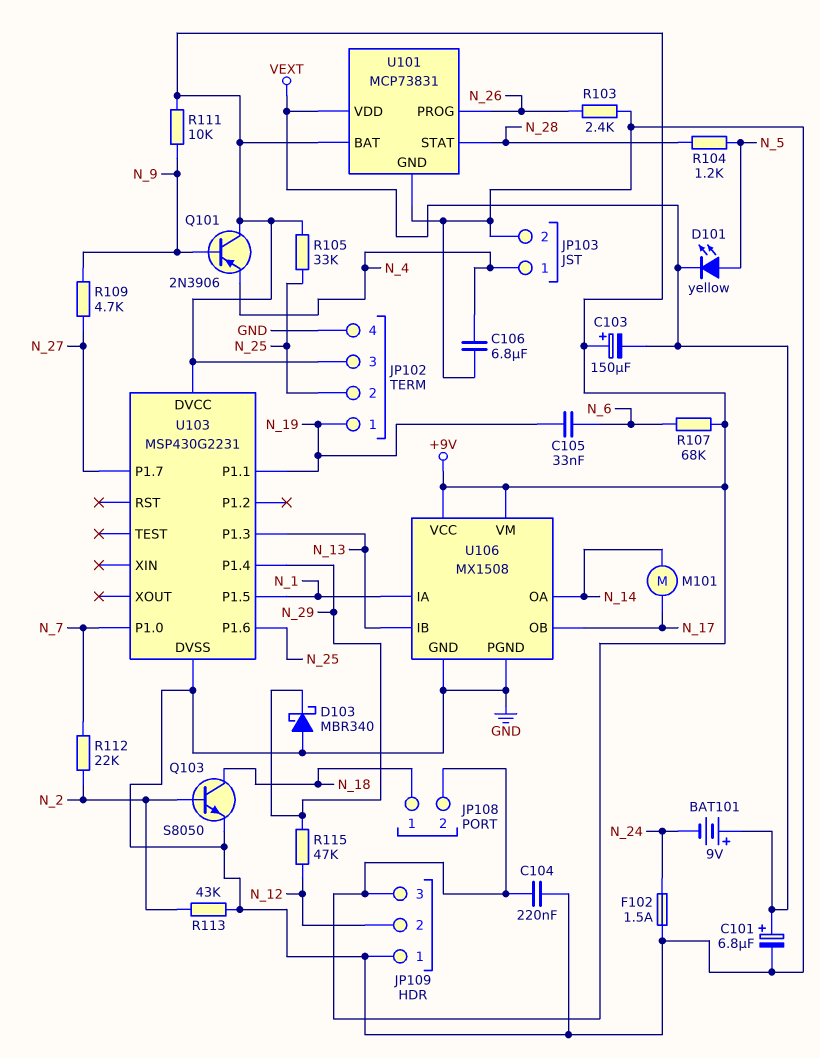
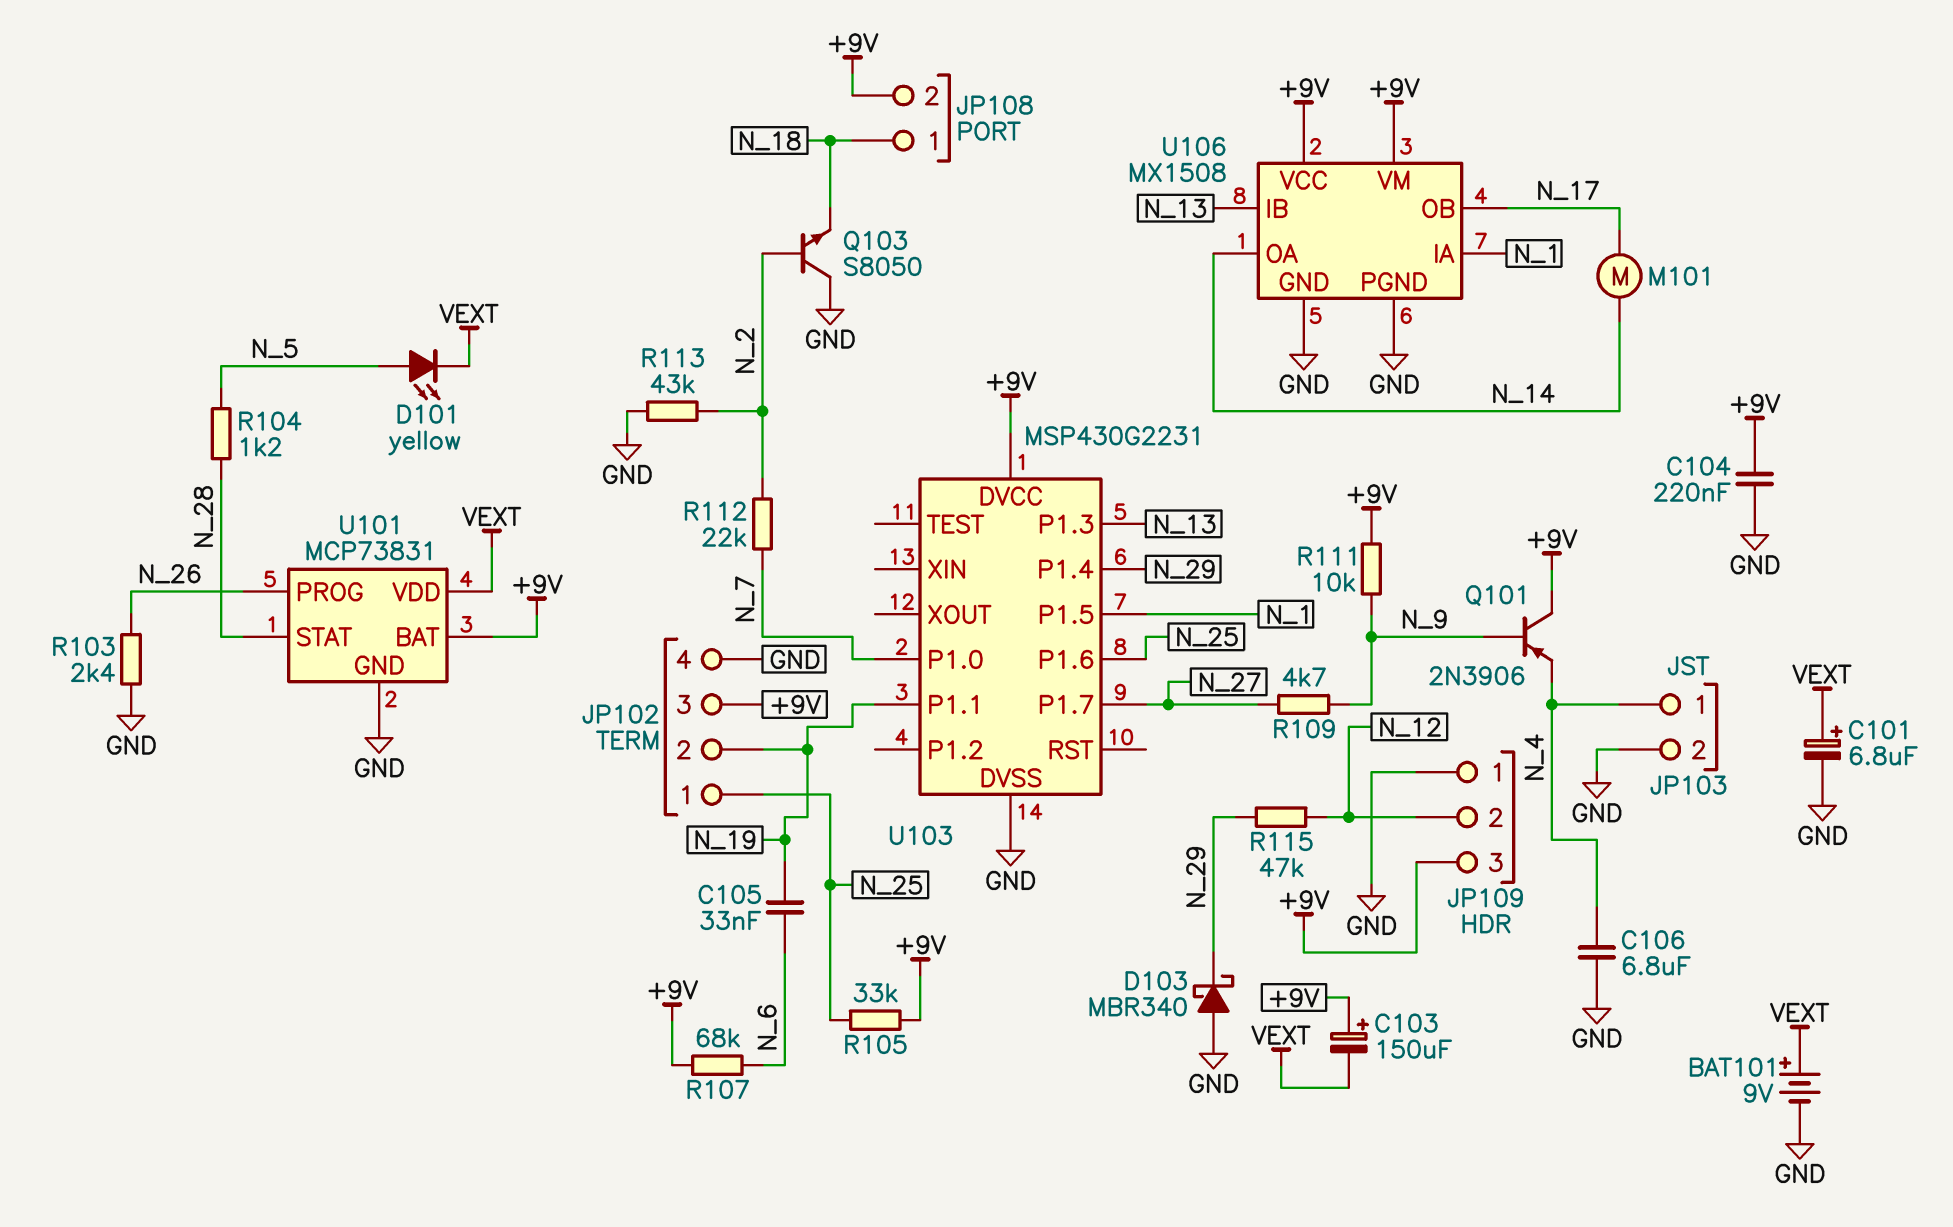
BAT101: 9V (plus VEXT, minus N_24) -> 9V (plus VEXT, minus GND)
F102: 1.5A (GND, N_24) -> none
JP102 pin 1: N_19 -> N_25
JP102 pin 2: N_25 -> N_19
Q103: NPN S8050 (B N_2, C N_18, E GND) -> NPN S8050 (B N_2, C GND, E N_18)

